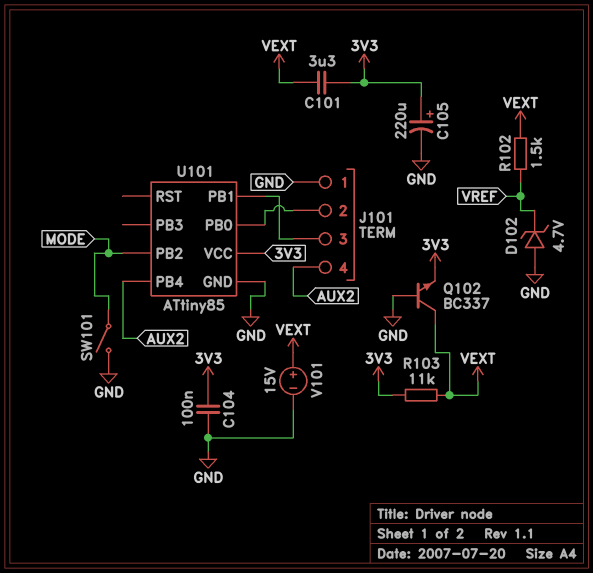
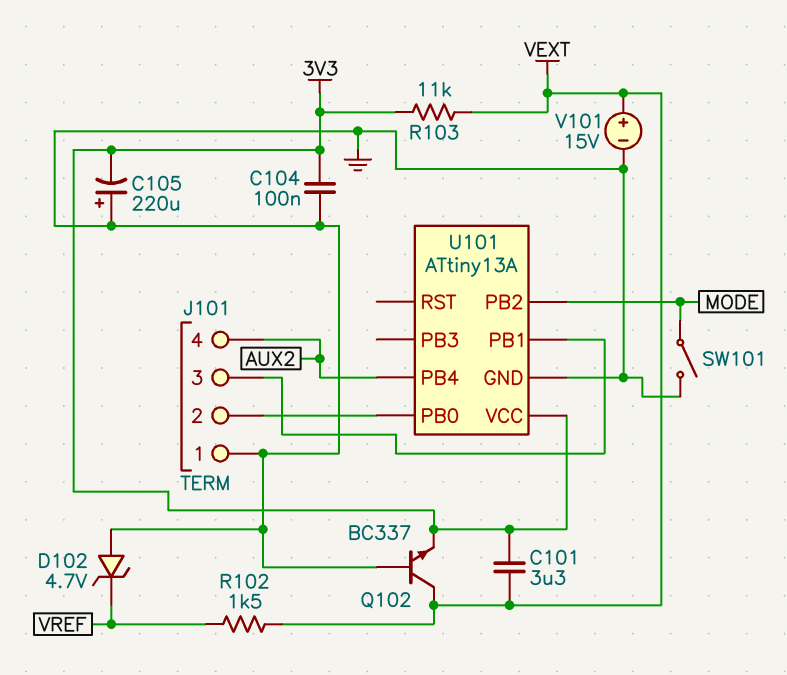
C105: 220uF (plus 3V3, minus GND) -> 220uF (plus GND, minus 3V3)
U101: ATtiny85 -> ATtiny13A

